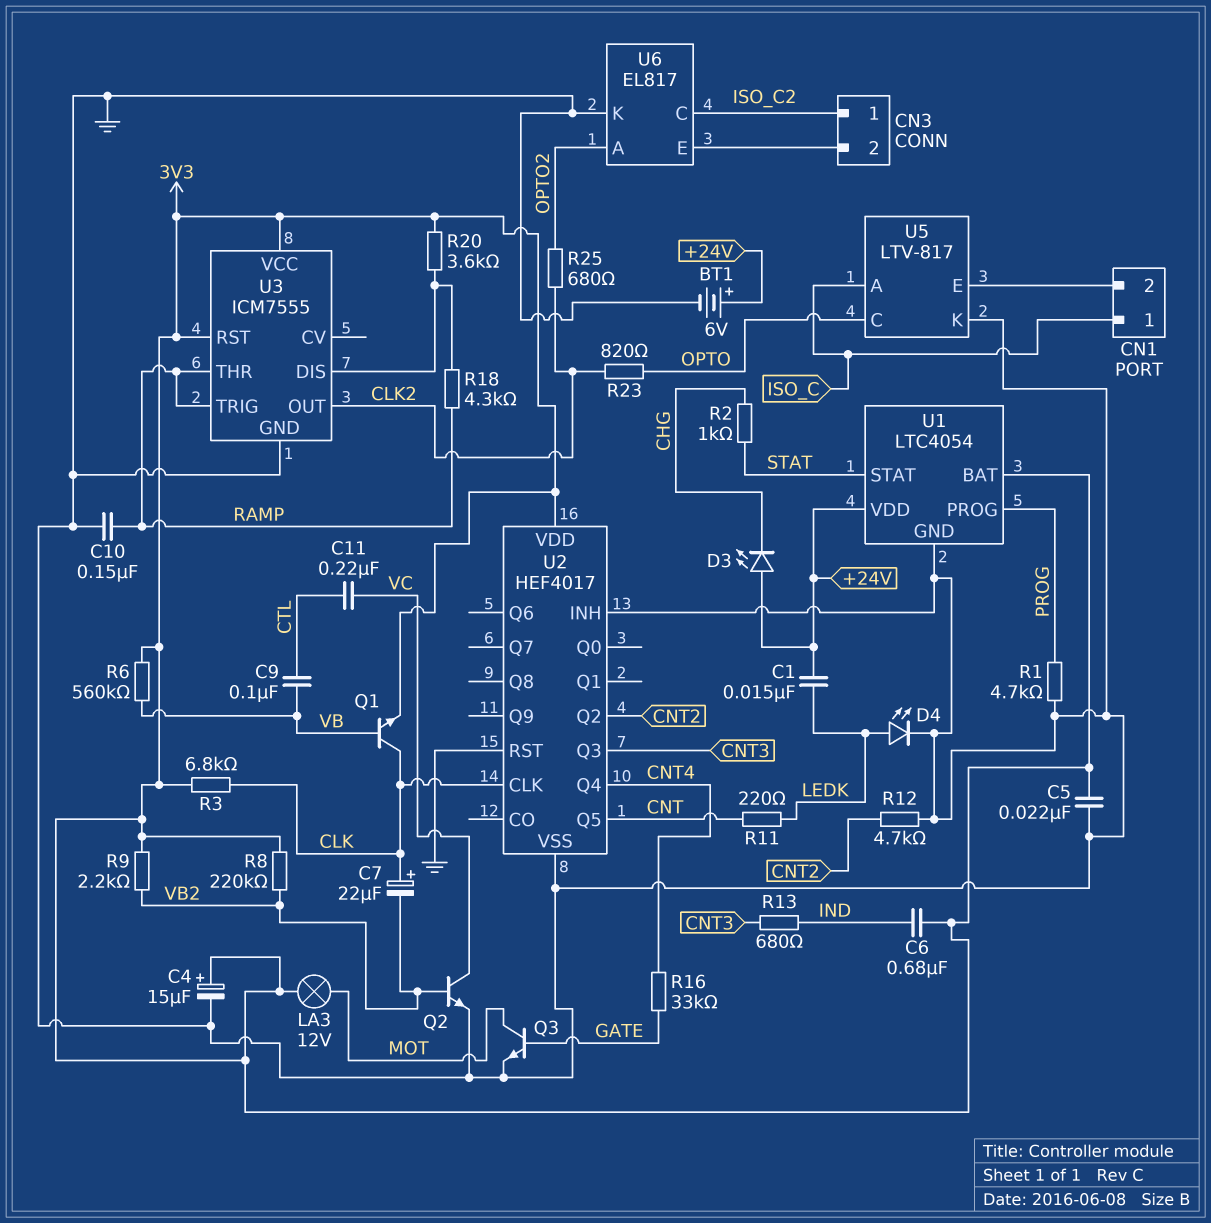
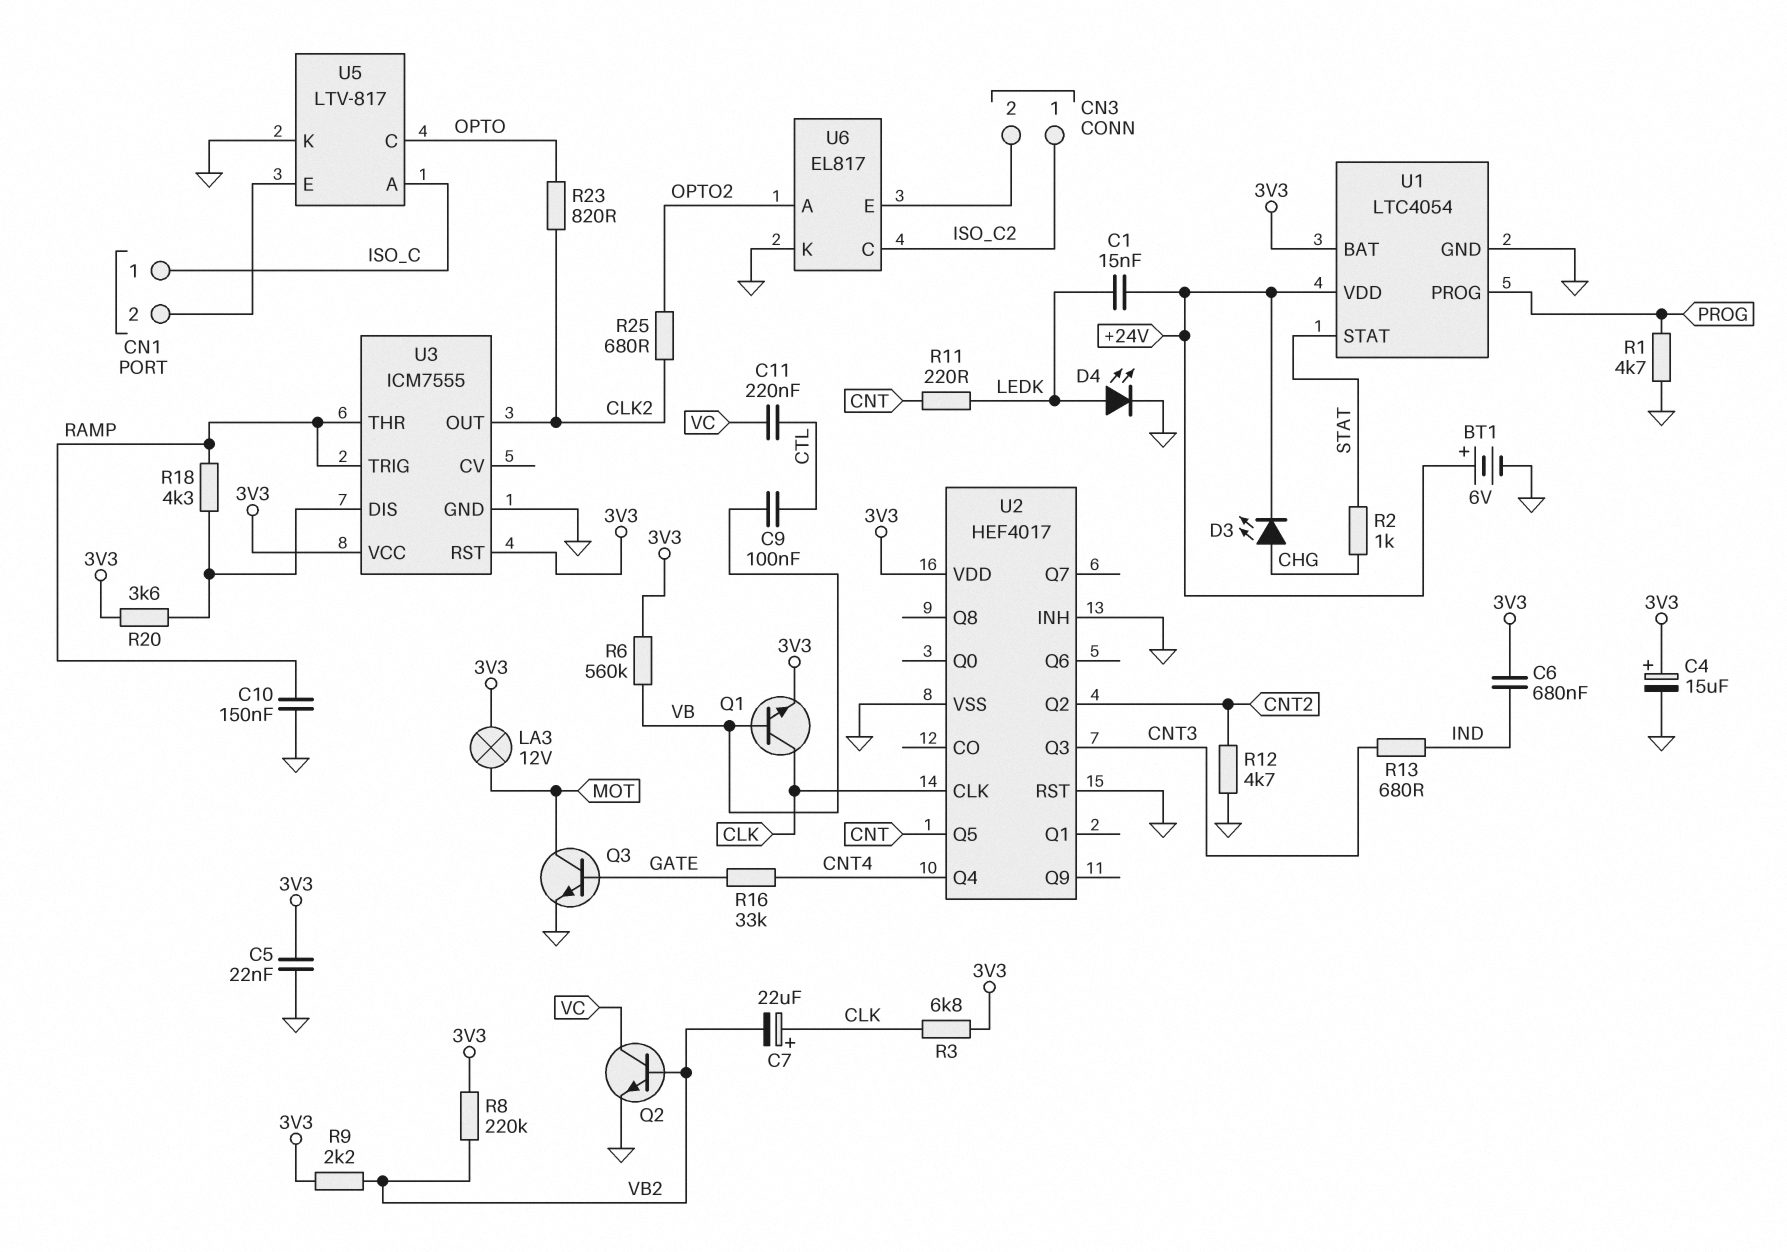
D3: LED (A +24V, K CHG) -> LED (A CHG, K +24V)

